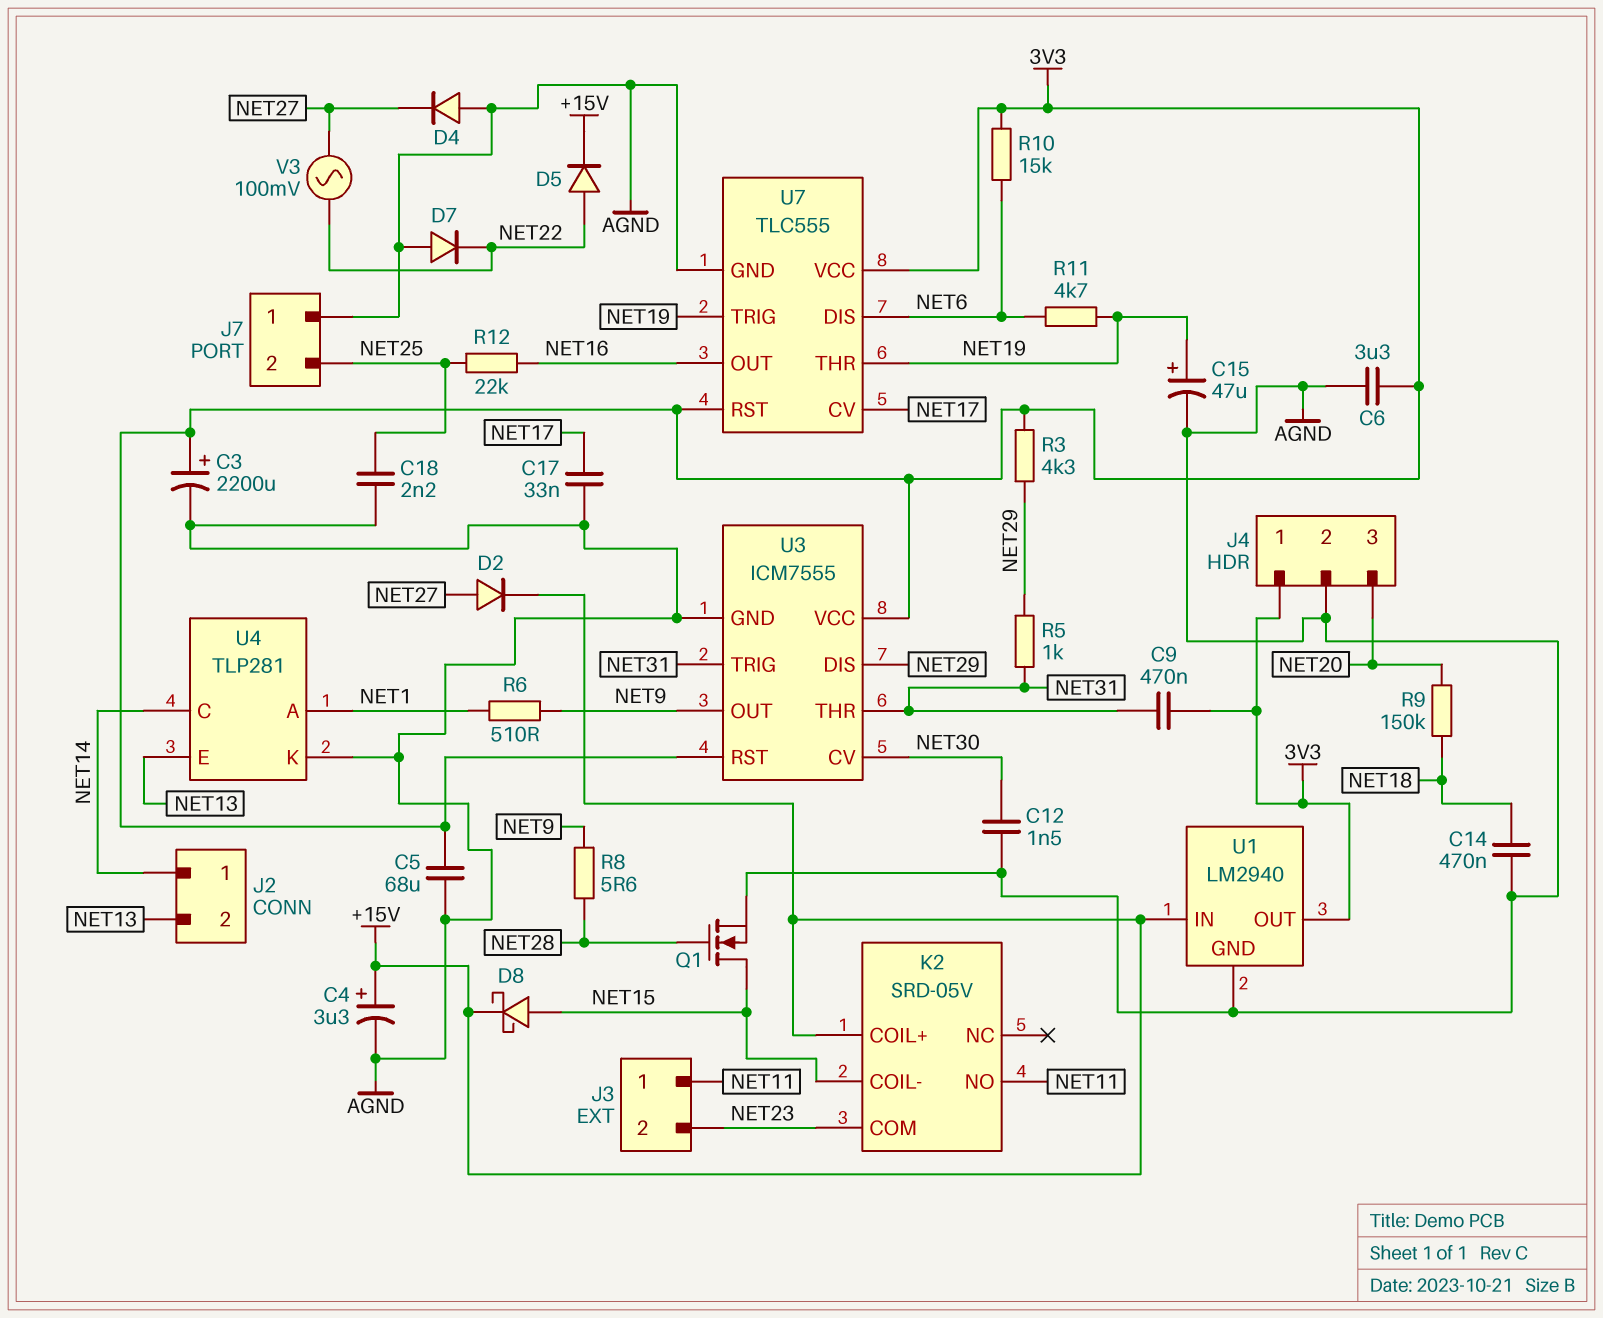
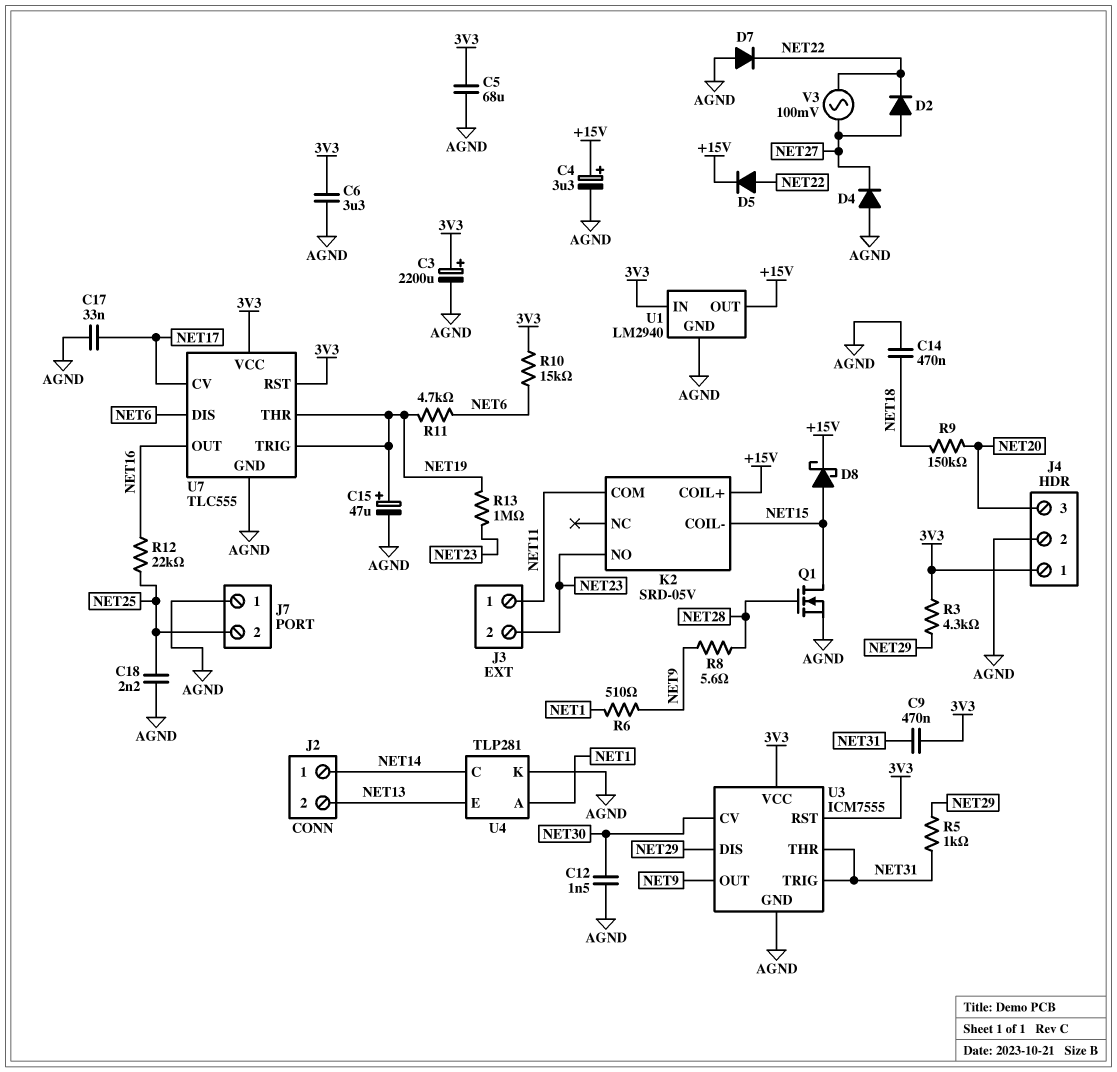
D2: diode (A NET27, K +15V) -> diode (A NET27, K NET22)
K2 pin COM: NET23 -> NET11
K2 pin NO: NET11 -> NET23
R13: none -> 1M (NET19, NET23)
U1 pin IN: +15V -> 3V3
U1 pin OUT: 3V3 -> +15V

